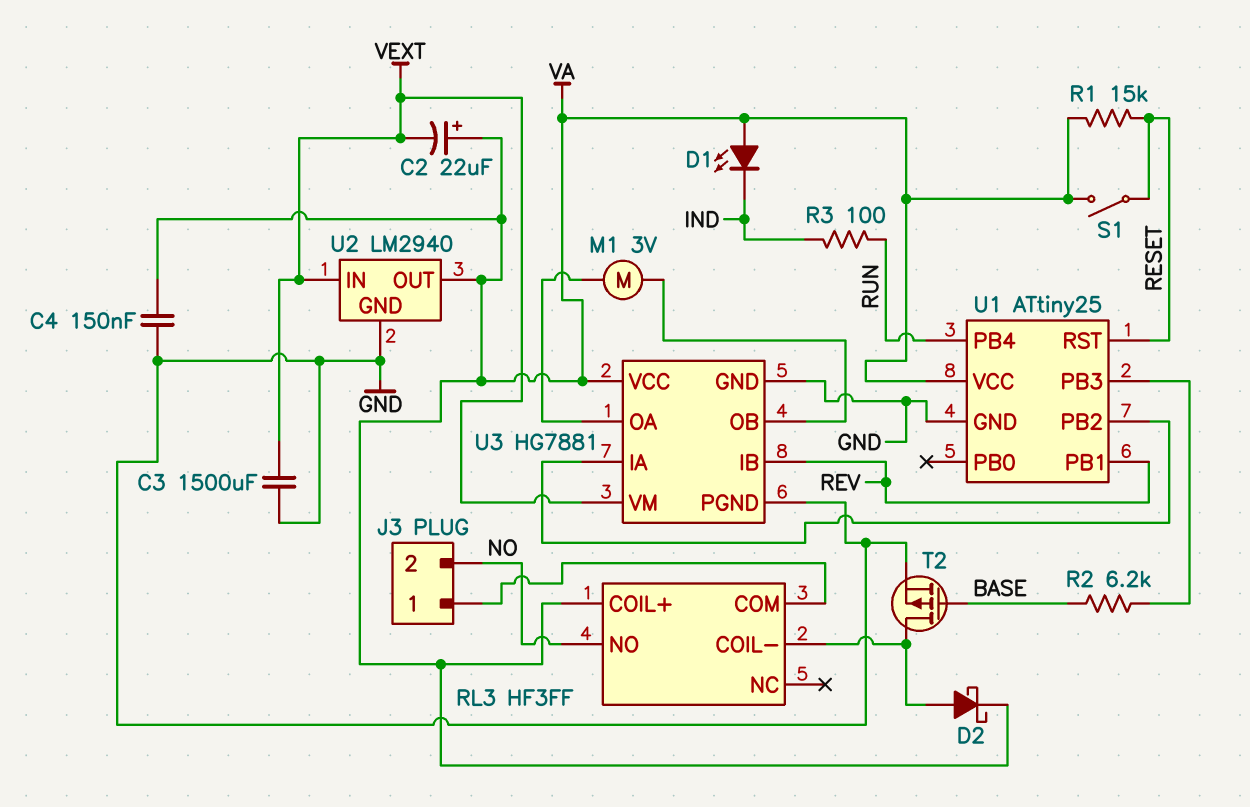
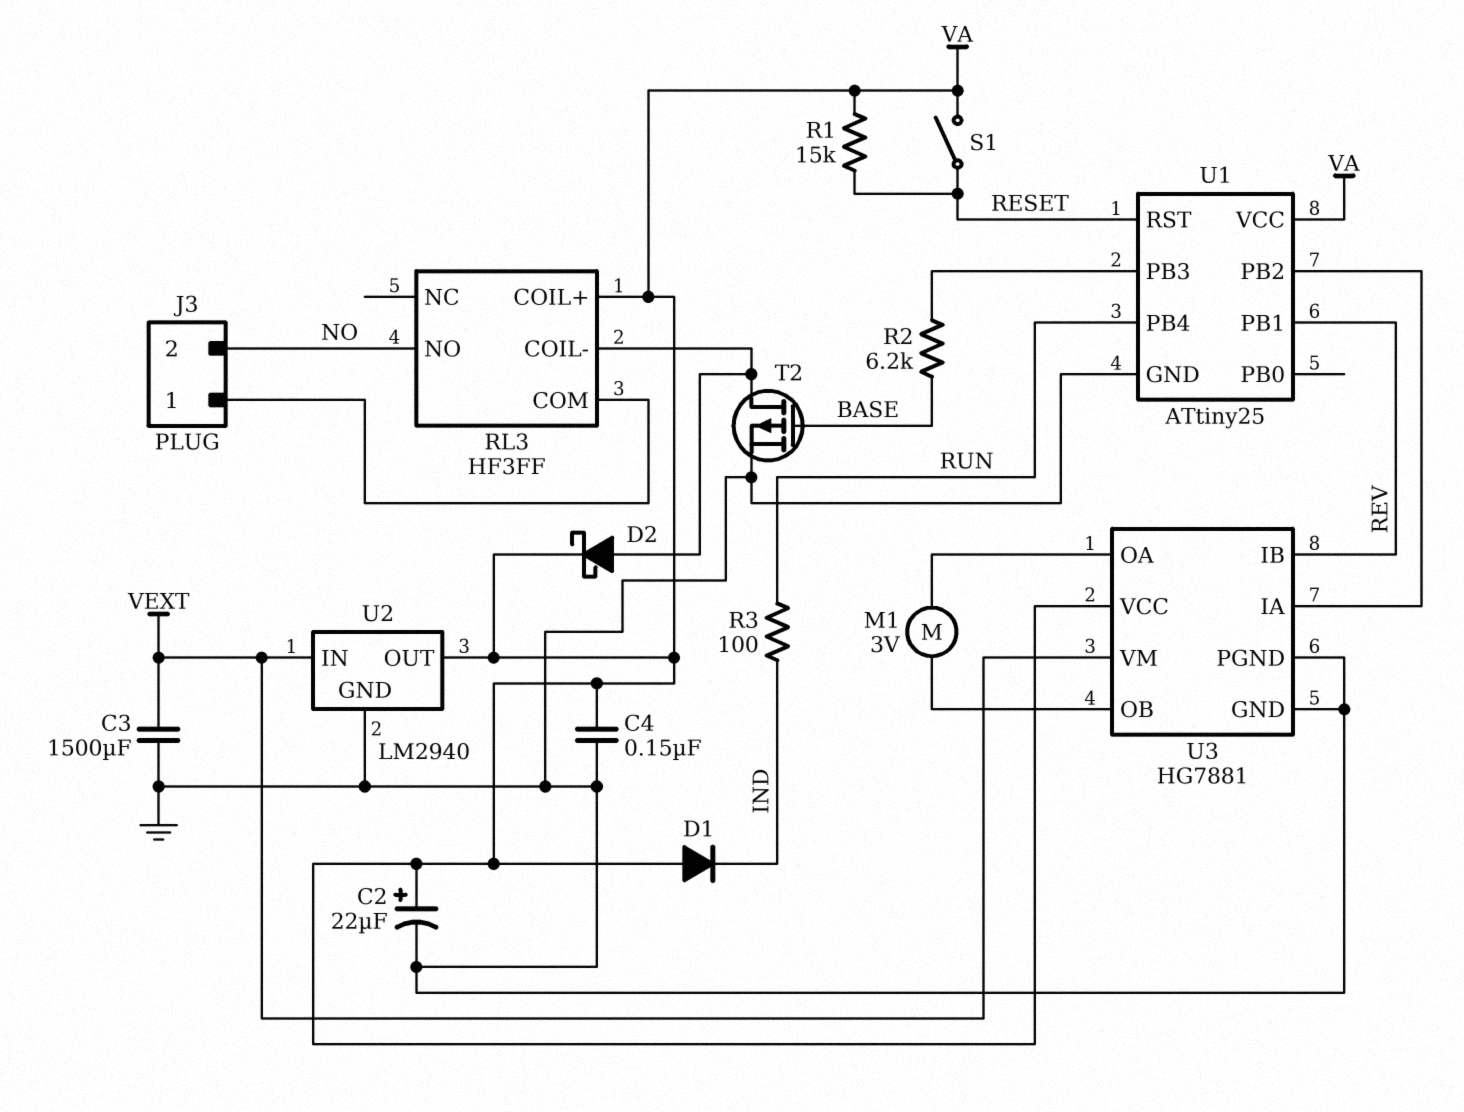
C2: 22uF (plus VA, minus VEXT) -> 22uF (plus VA, minus GND)
D1: LED (A VA, K IND) -> diode (A VA, K IND)

